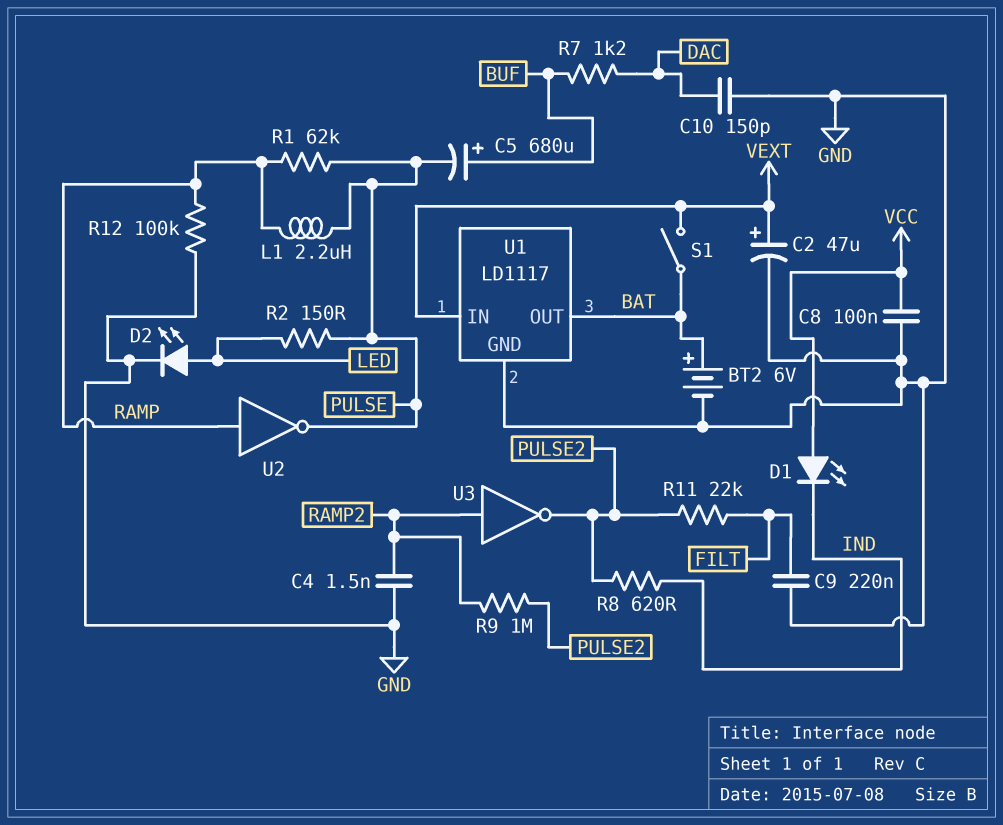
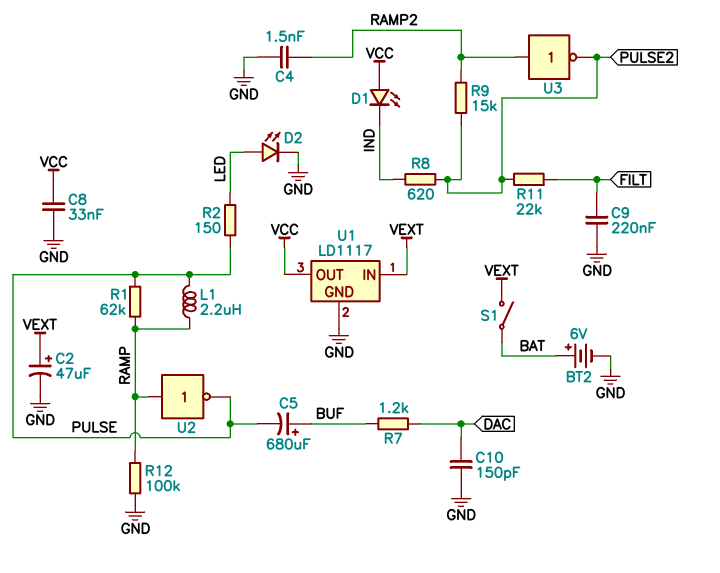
C8: 100nF (GND, VCC) -> 33nF (GND, VCC)
R9: 1M (PULSE2, RAMP2) -> 15k (PULSE2, RAMP2)
U1 pin OUT: BAT -> VCC

